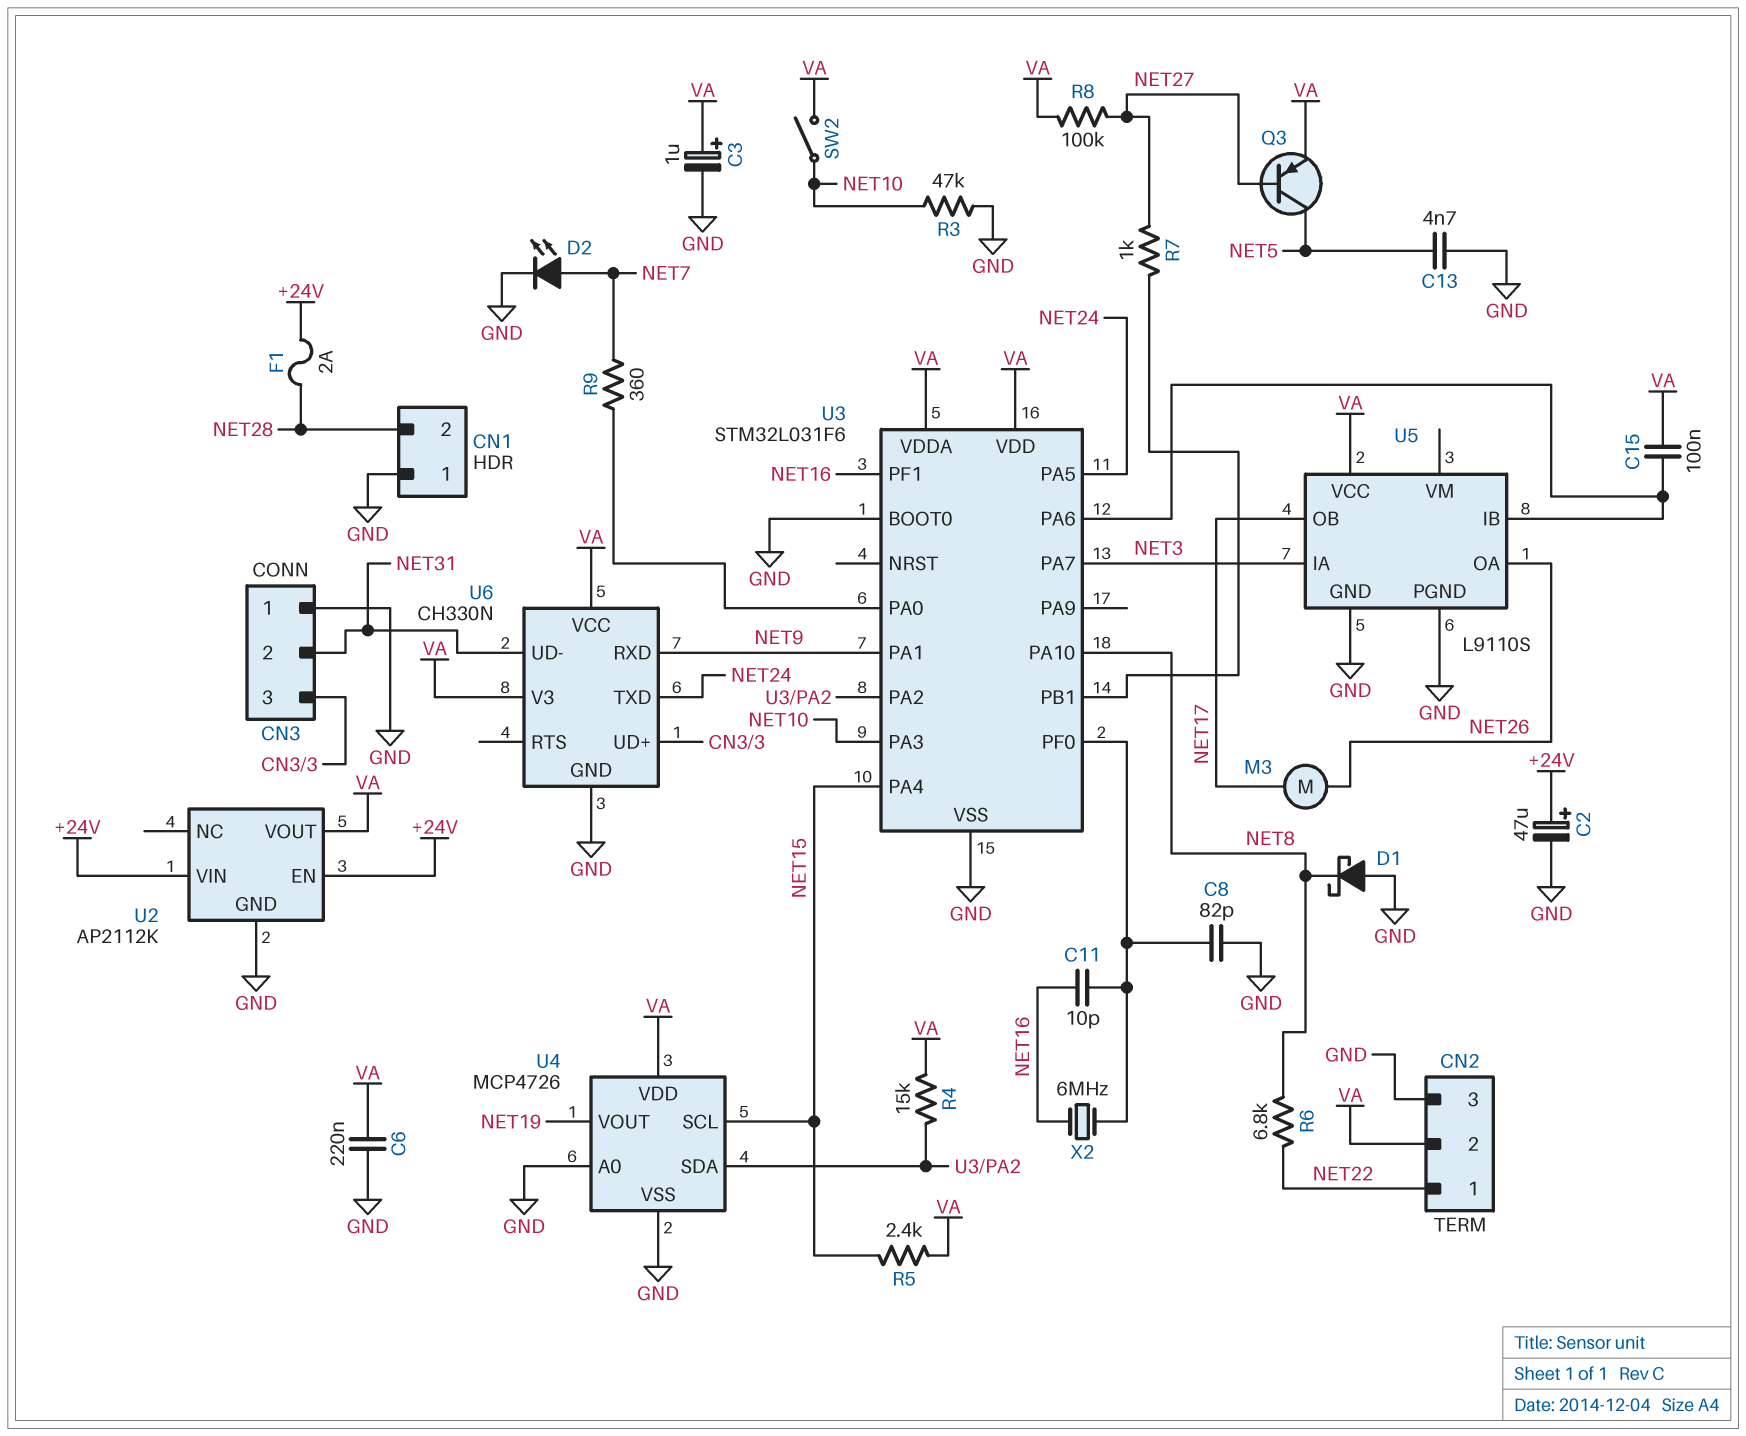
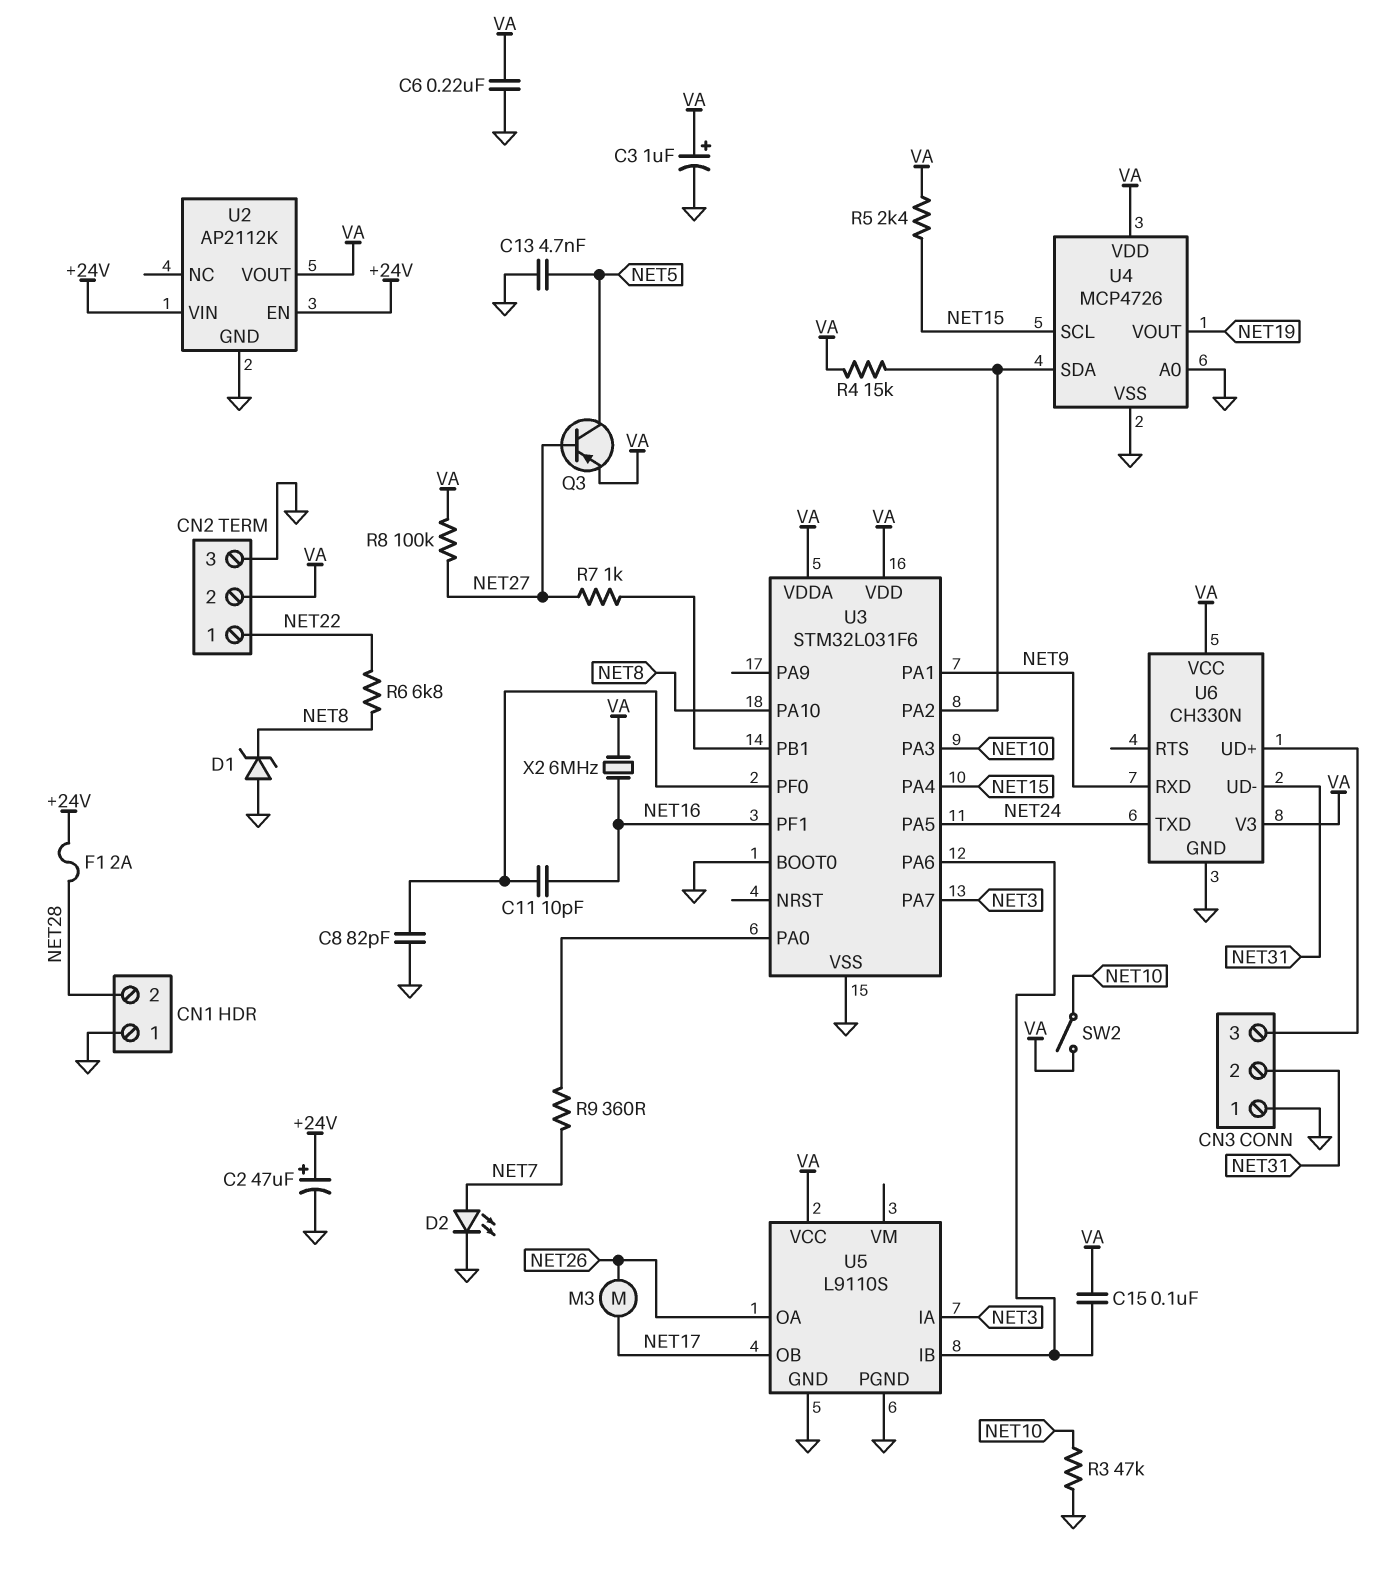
D1: schottky (A GND, K NET8) -> zener (A GND, K NET8)
X2: 6MHz (NET16, U3/PF0) -> 6MHz (NET16, VA)

